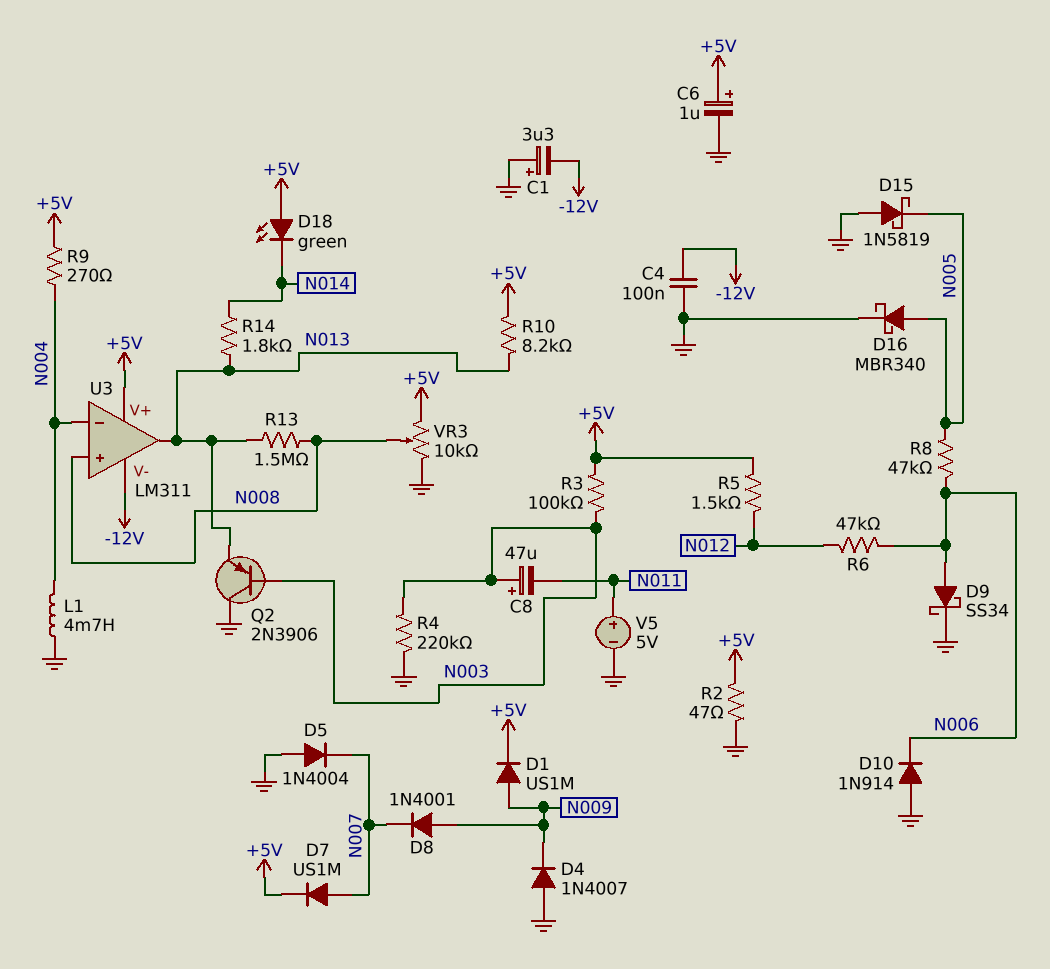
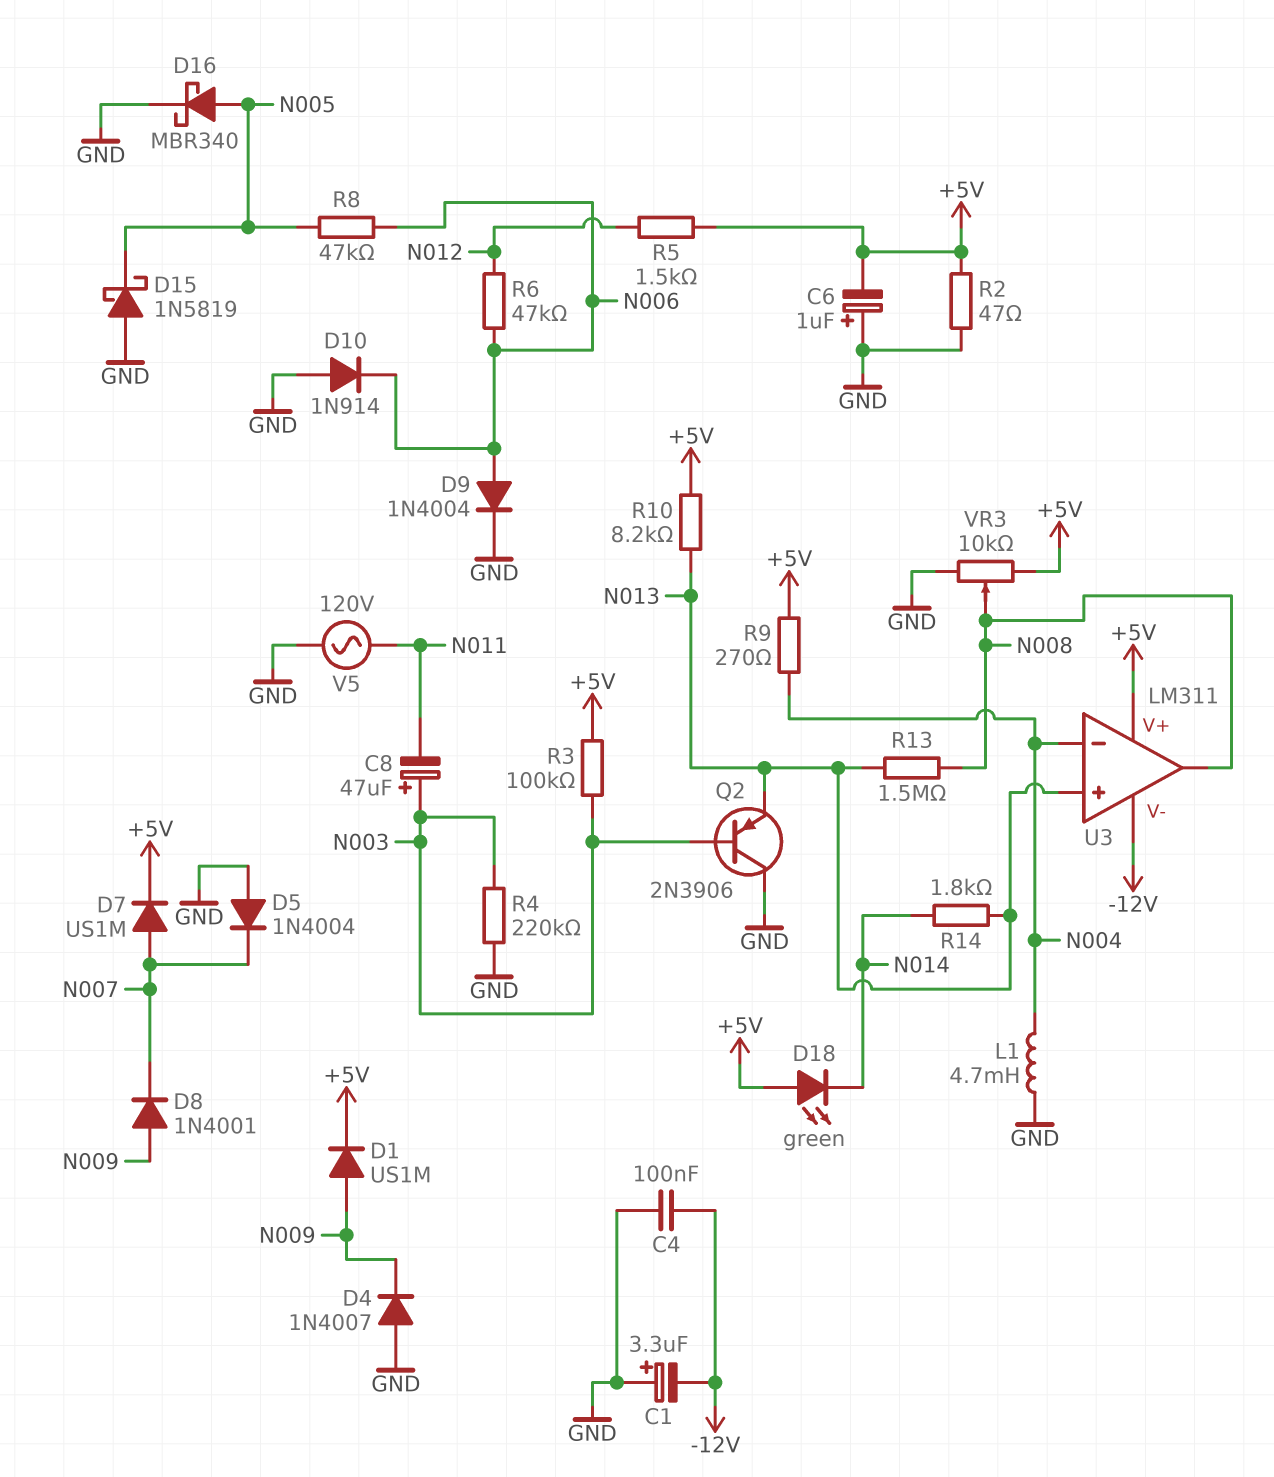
C6: 1uF (plus +5V, minus GND) -> 1uF (plus GND, minus +5V)
D9: schottky SS34 (A N006, K GND) -> diode 1N4004 (A N006, K GND)
U3 pin in+: N008 -> N013
U3 pin out: N013 -> N008
V5: 5V (plus N011, minus GND) -> AC 120V (GND, N011)

